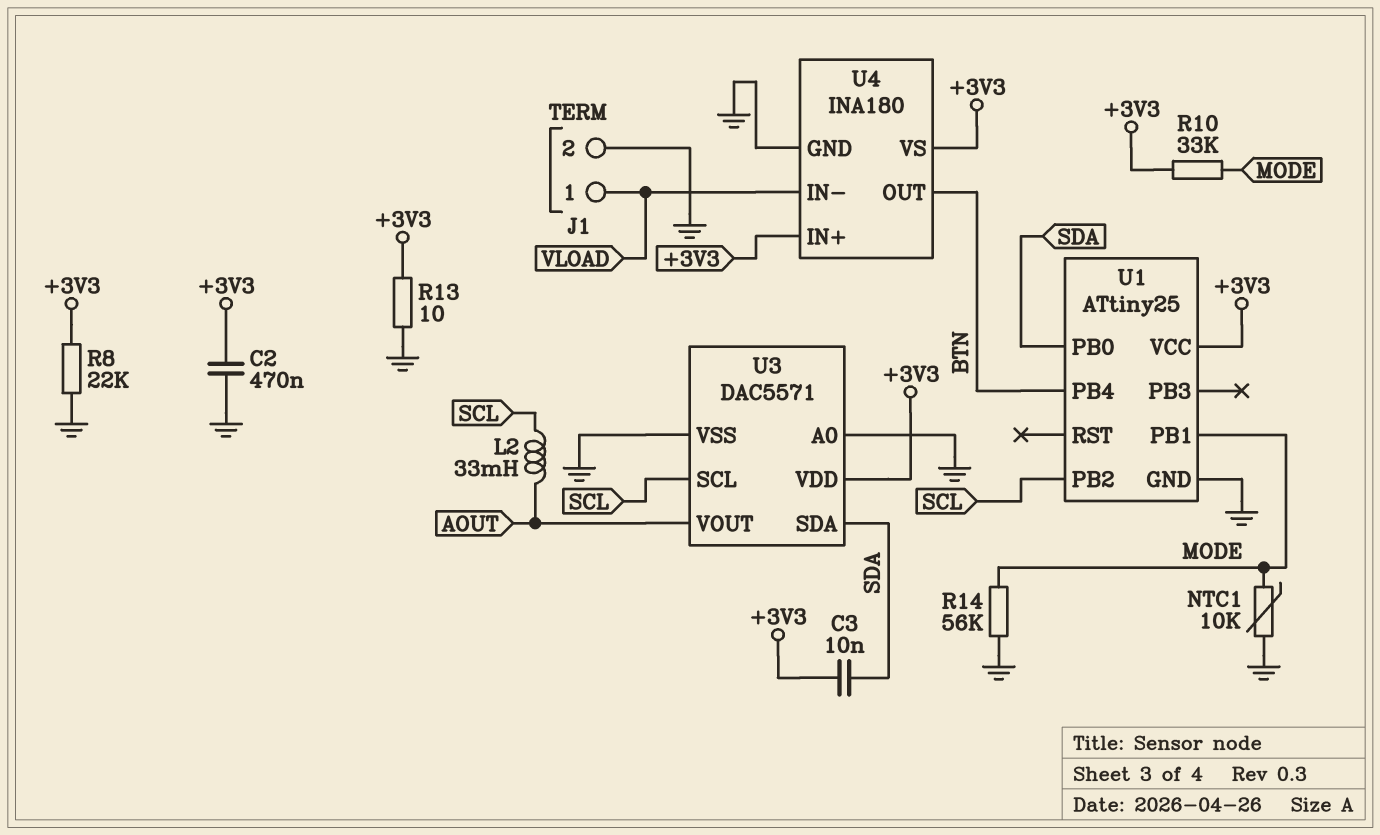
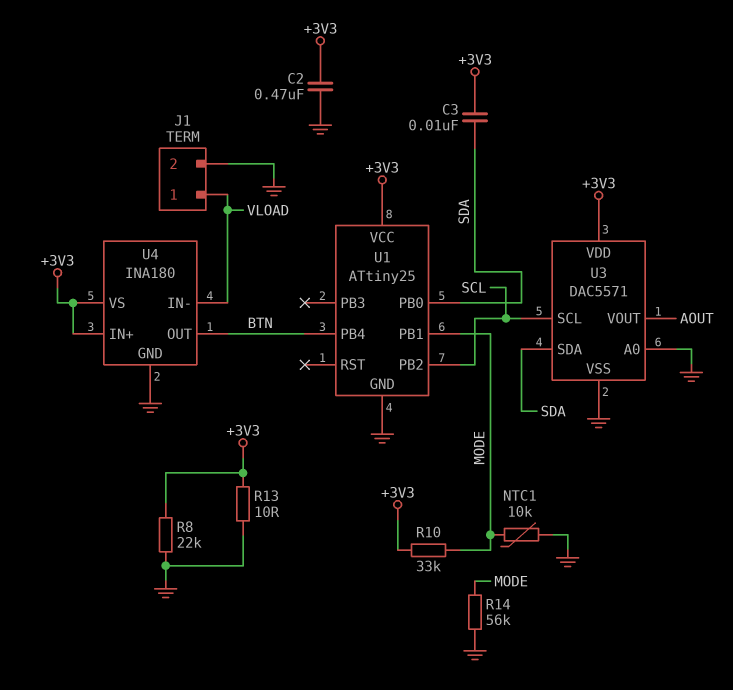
L2: 33mH (AOUT, SCL) -> none

